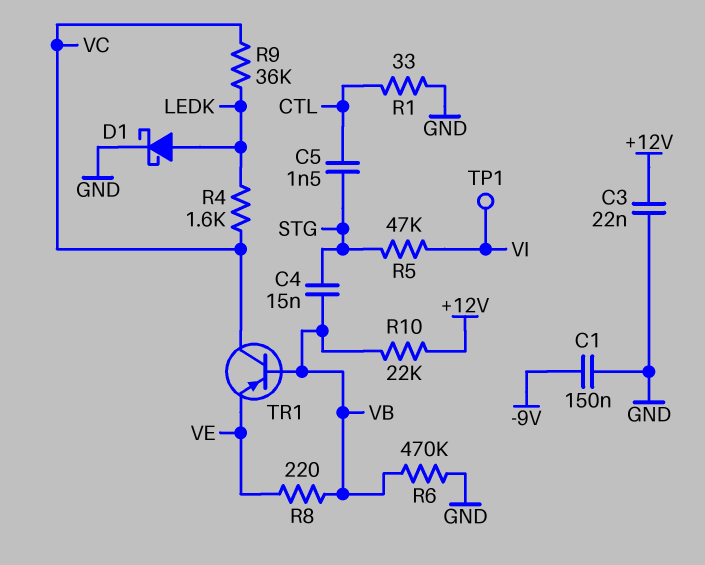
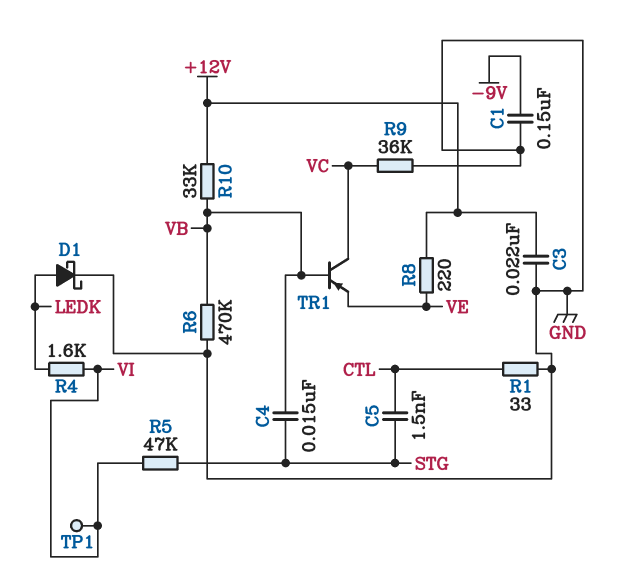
R4: 1.6k (LEDK, VC) -> 1.6k (LEDK, VI)
R8: 220 (VB, VE) -> 220 (+12V, VE)
R9: 36k (LEDK, VC) -> 36k (GND, VC)
R10: 22k (+12V, VB) -> 33k (+12V, VB)

